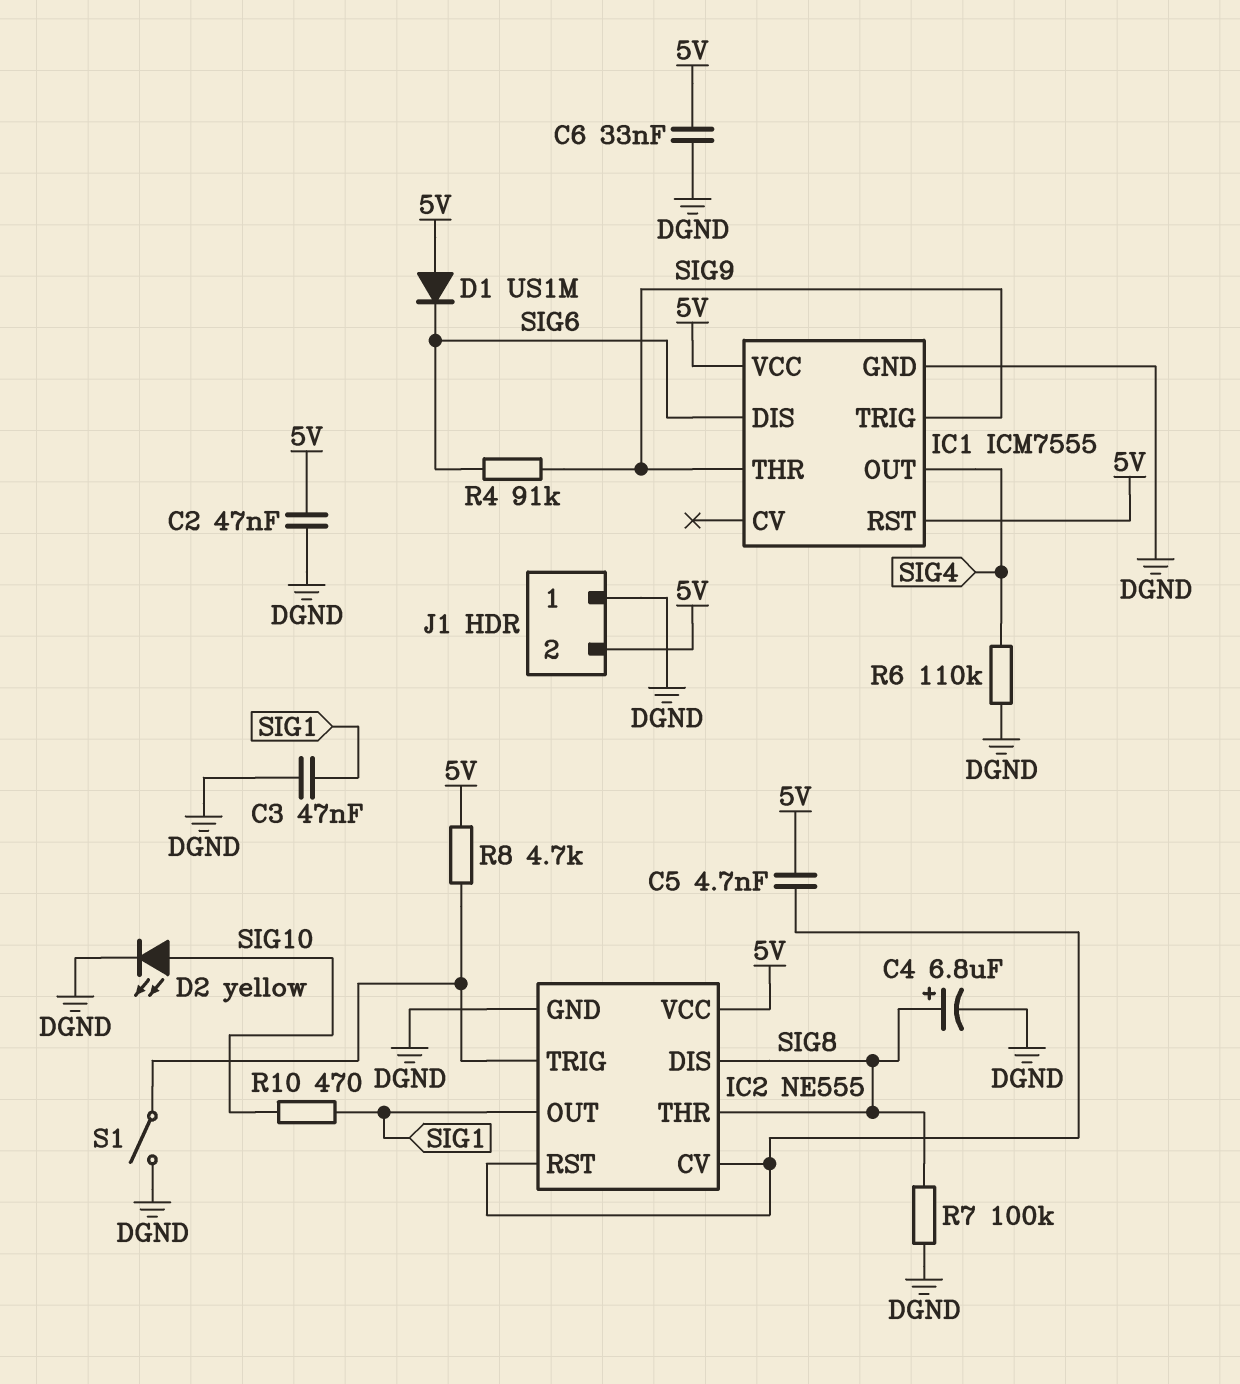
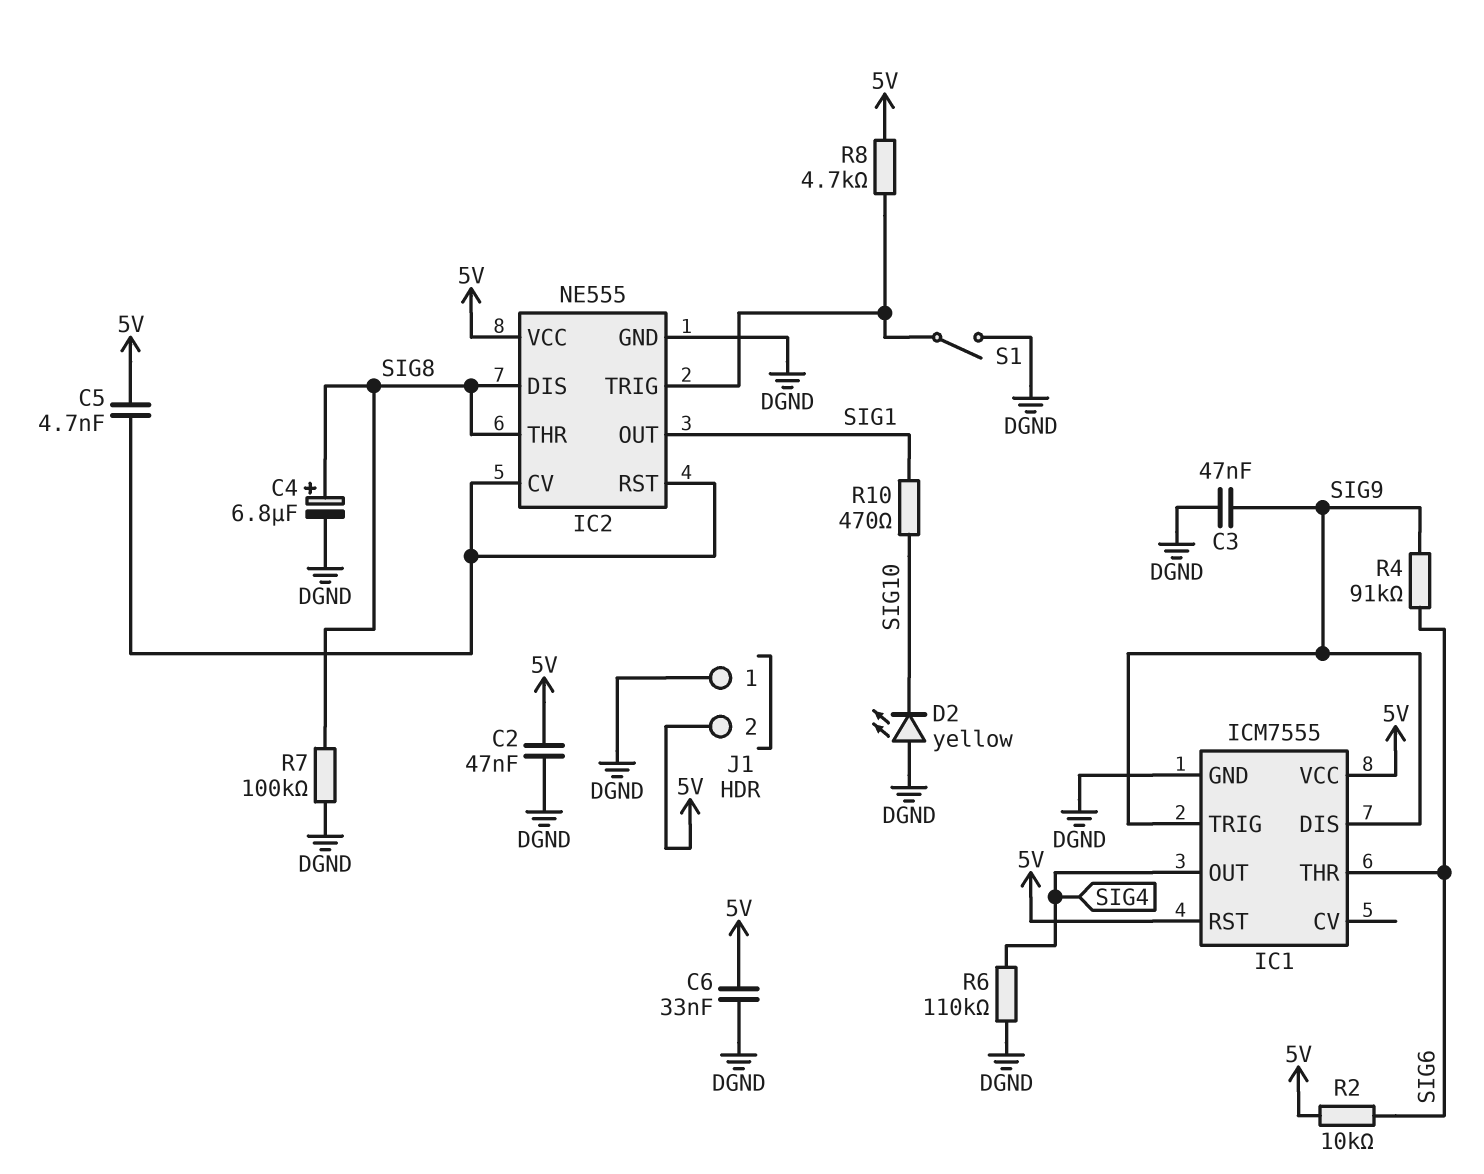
C3: 47nF (DGND, SIG1) -> 47nF (DGND, SIG9)
D1: diode US1M (A 5V, K SIG6) -> none
D2: LED yellow (A SIG10, K DGND) -> LED yellow (A DGND, K SIG10)
IC1 pin DIS: SIG6 -> SIG9
IC1 pin THR: SIG9 -> SIG6
R2: none -> 10k (5V, SIG6)

